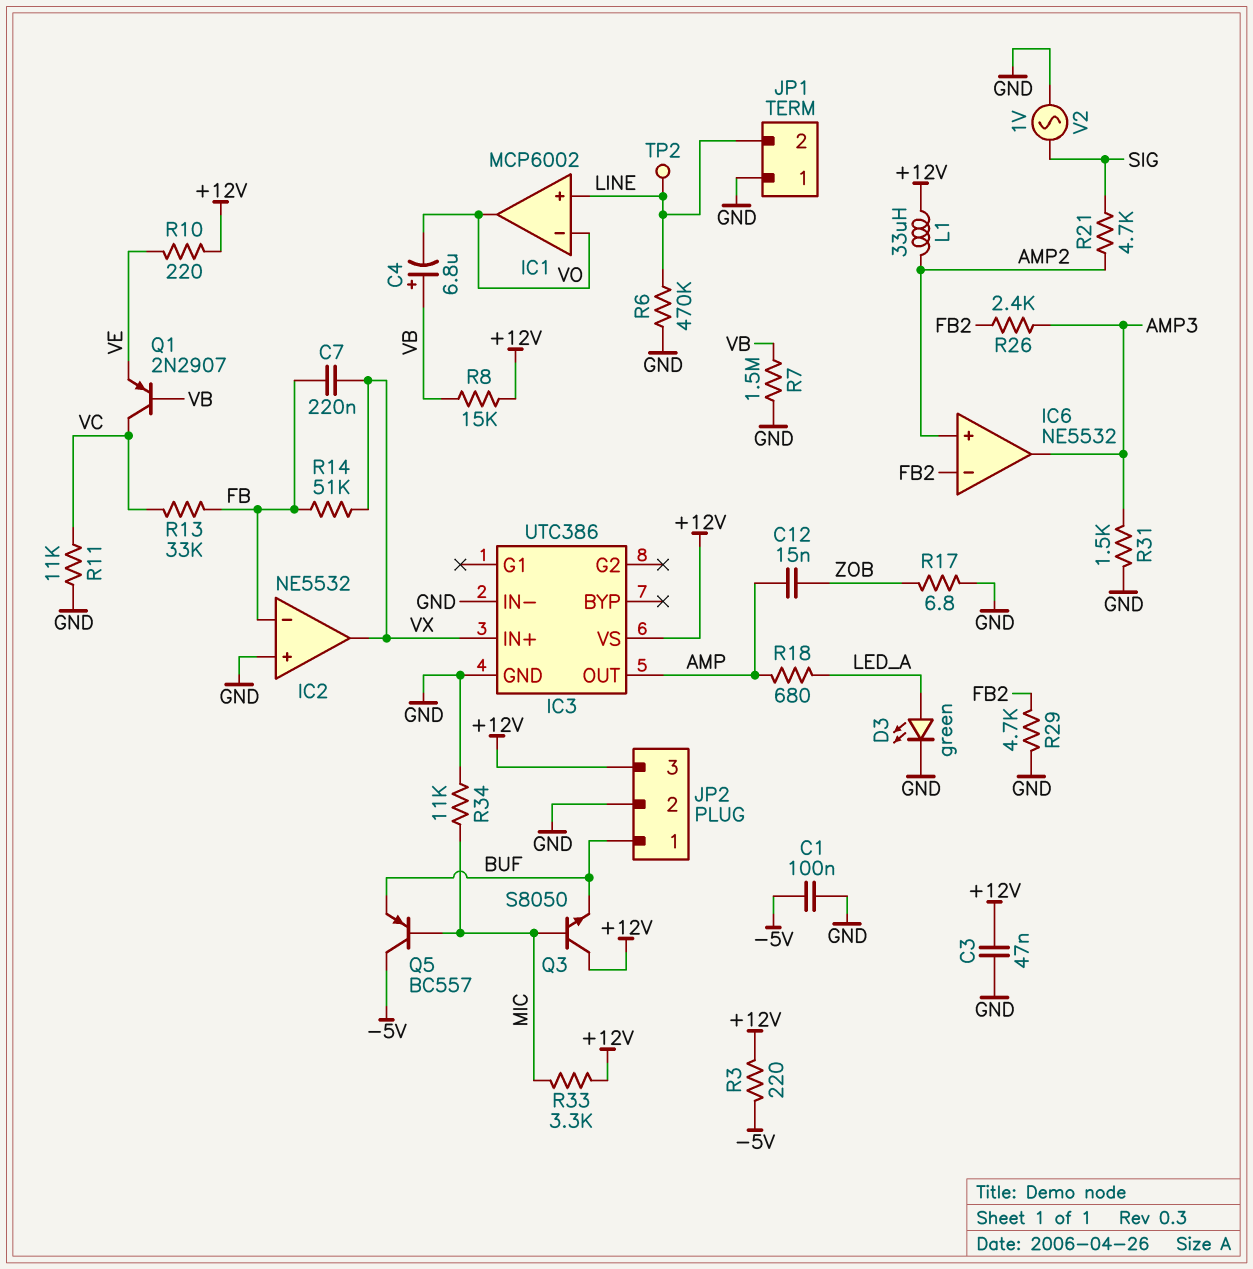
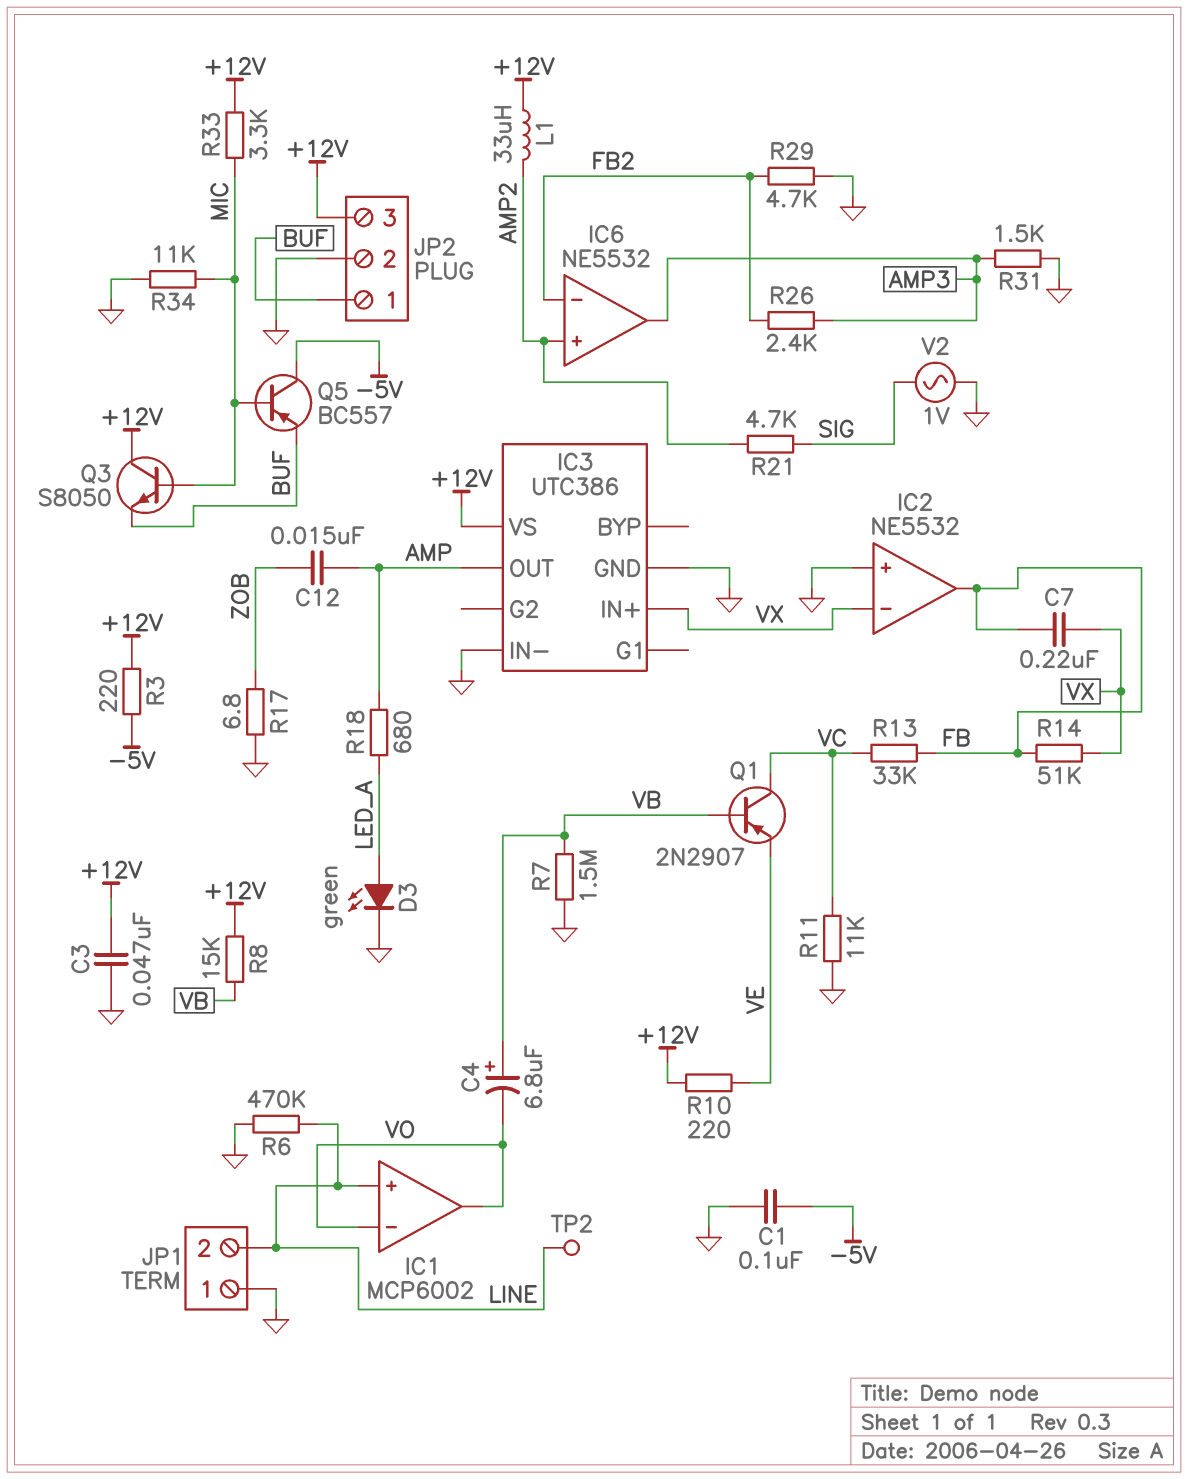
IC2 pin in-: FB -> VX
IC2 pin out: VX -> FB

